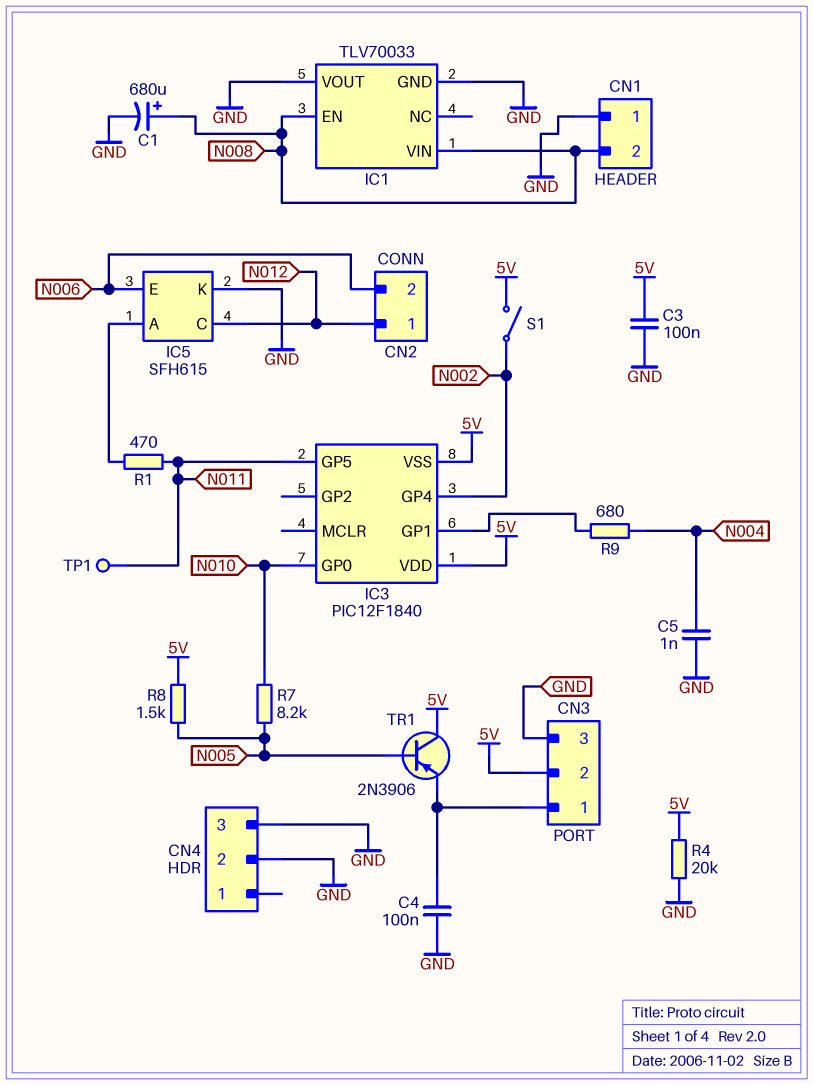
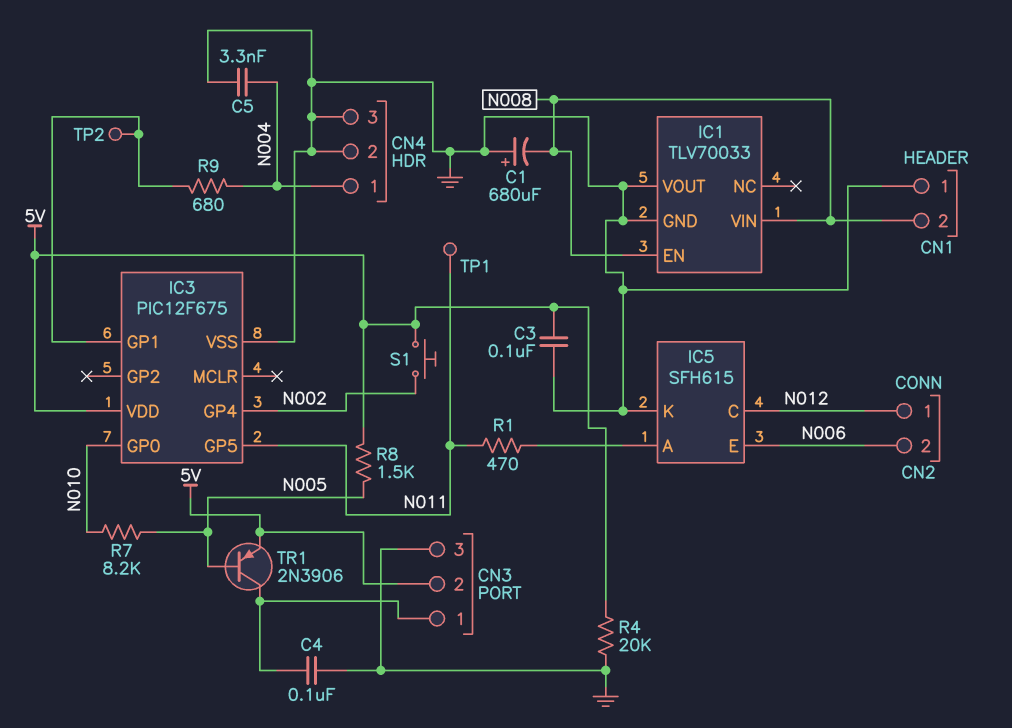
C1: 680uF (plus N008, minus GND) -> 680uF (plus GND, minus N008)
C5: 1nF (GND, N004) -> 3.3nF (GND, N004)
CN4 pin 1: none -> N004
IC3: PIC12F1840 -> PIC12F675
IC3 pin VSS: 5V -> GND
S1: switch (5V, N002) -> button (5V, N002)
TP2: none -> test point (IC3/GP1)
TR1: PNP 2N3906 (B N005, C 5V, E CN3/1) -> PNP 2N3906 (B N005, C CN3/1, E 5V)

